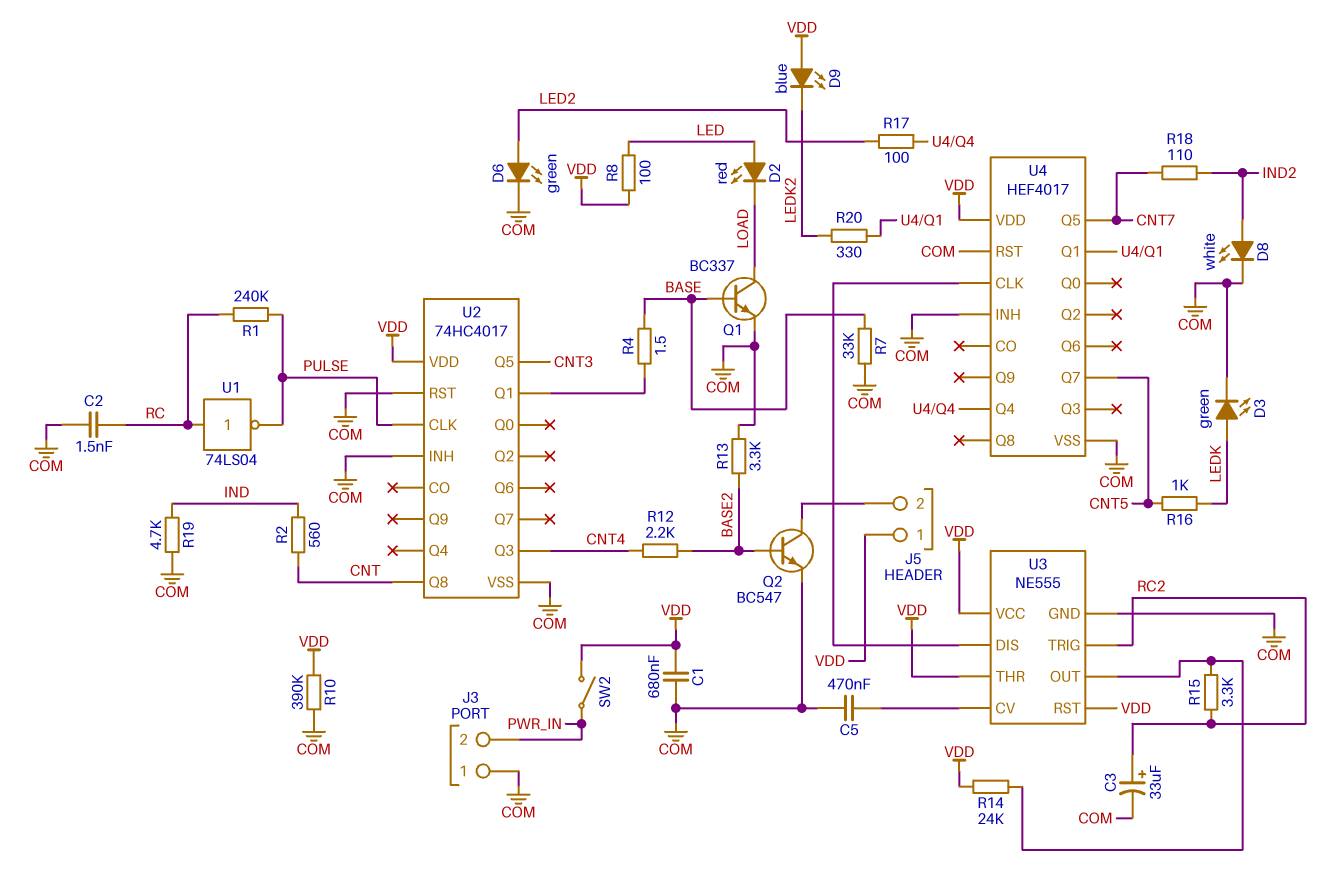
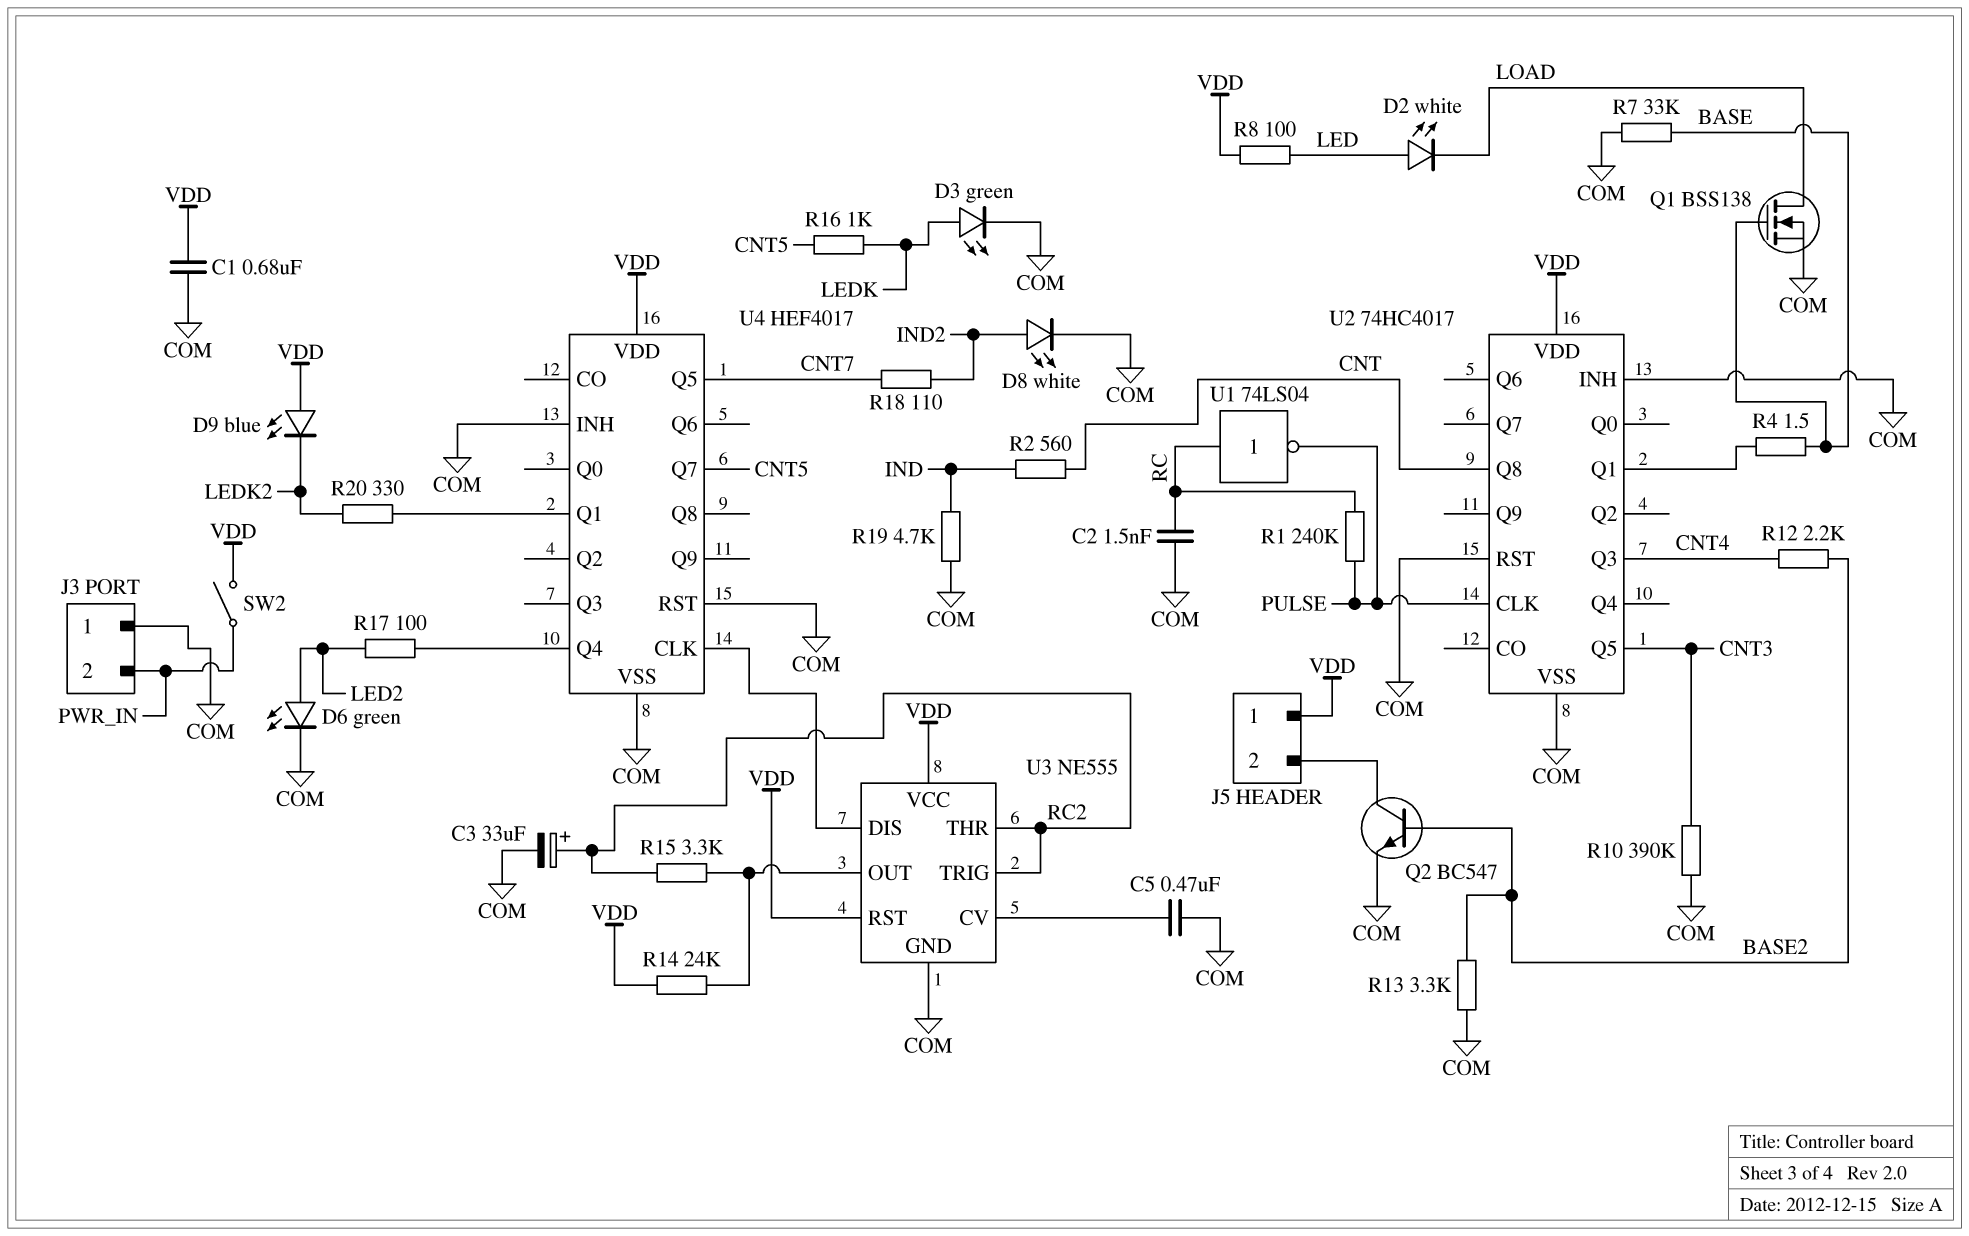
D2: LED red (A LED, K LOAD) -> LED white (A LED, K LOAD)
Q1: NPN BC337 (B BASE, C LOAD, E COM) -> NMOS BSS138 (G BASE, D LOAD, S COM)
R10: 390k (COM, VDD) -> 390k (CNT3, COM)
U3 pin THR: VDD -> RC2

